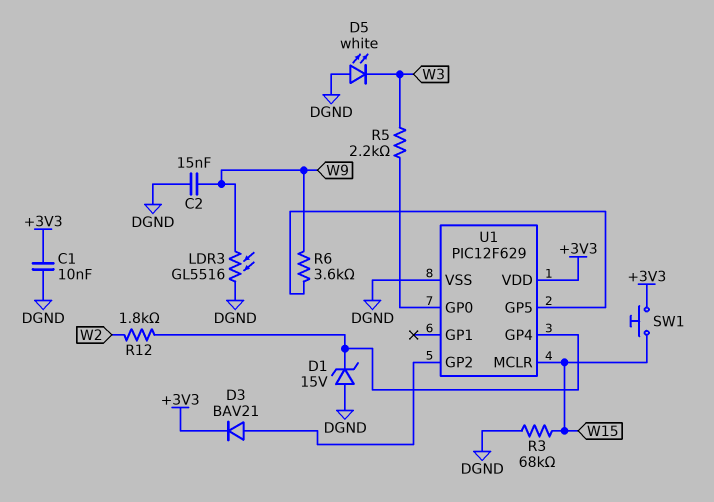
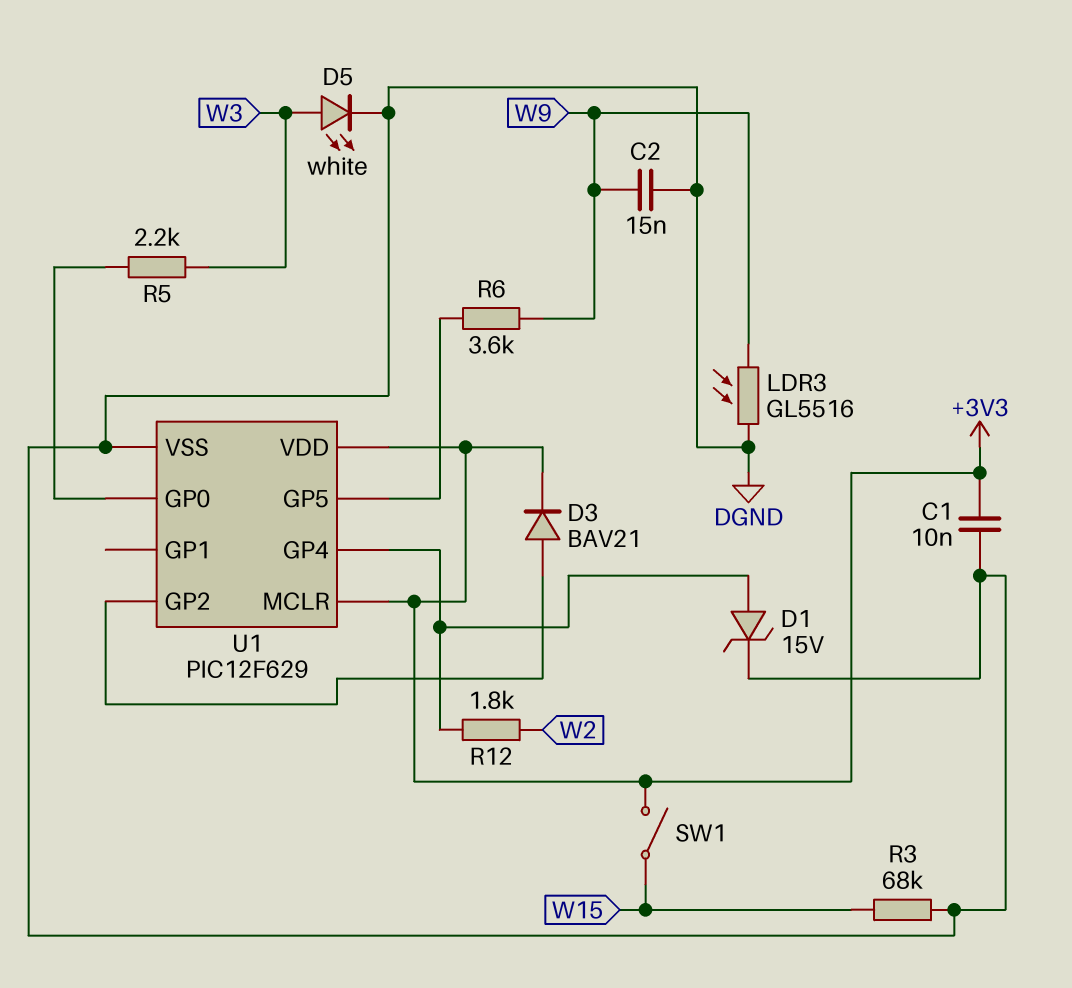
D1: zener 15V (A DGND, K U1/GP4) -> zener 15V (A U1/GP4, K DGND)
D5: LED white (A DGND, K W3) -> LED white (A W3, K DGND)
SW1: button (+3V3, W15) -> switch (+3V3, W15)
U1 pin MCLR: W15 -> +3V3

